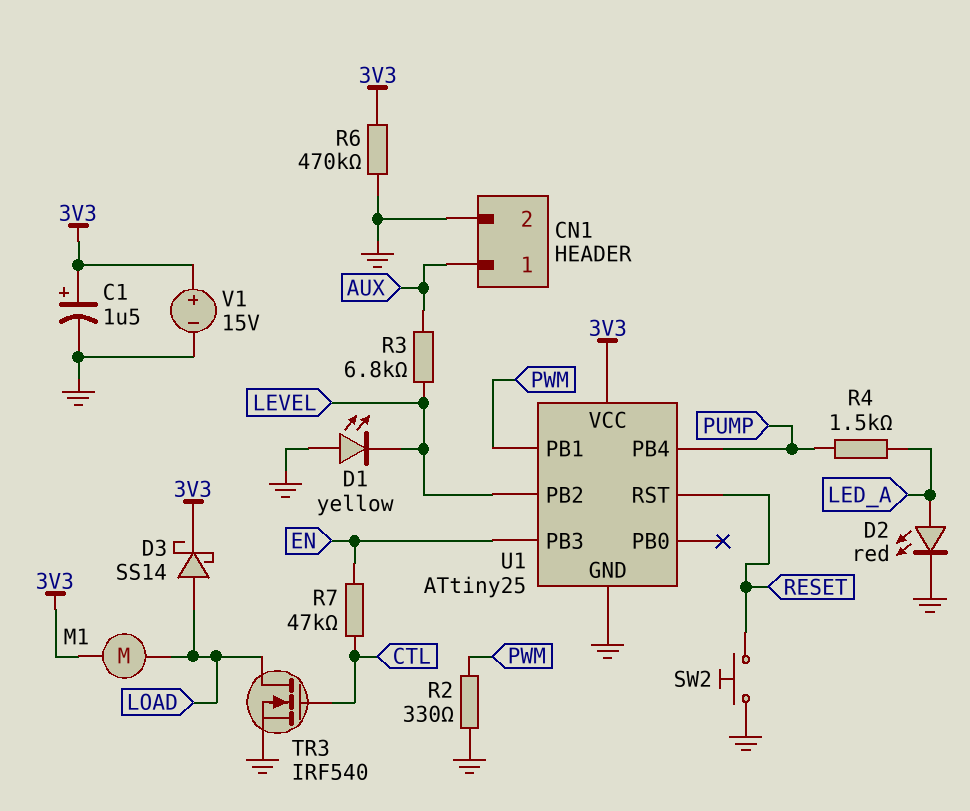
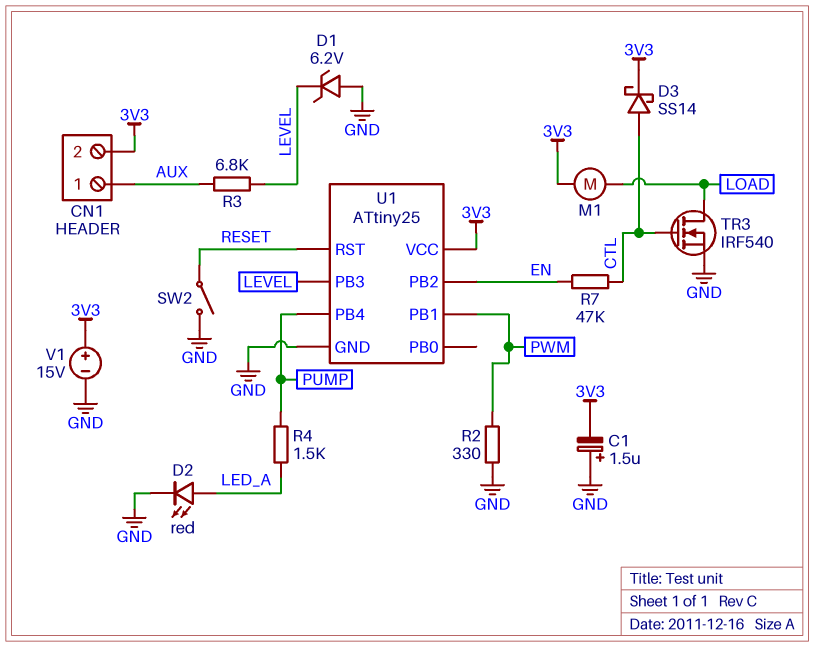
C1: 1.5uF (plus 3V3, minus GND) -> 1.5uF (plus GND, minus 3V3)
CN1 pin 2: GND -> 3V3
D1: LED yellow (A GND, K LEVEL) -> zener 6.2V (A GND, K LEVEL)
D3: schottky SS14 (A LOAD, K 3V3) -> schottky SS14 (A CTL, K 3V3)
R6: 470k (3V3, GND) -> none
SW2: button (GND, RESET) -> switch (GND, RESET)
U1 pin PB2: LEVEL -> EN
U1 pin PB3: EN -> LEVEL

